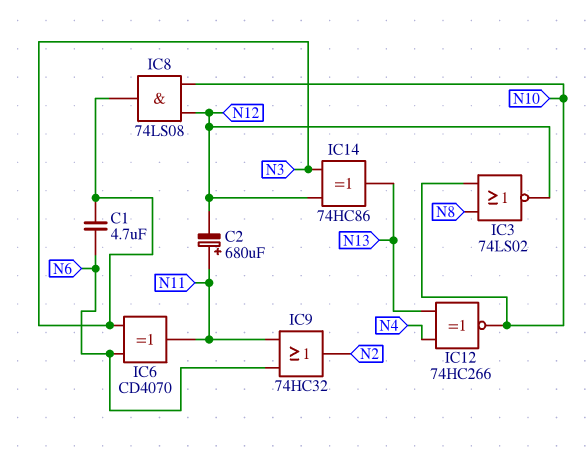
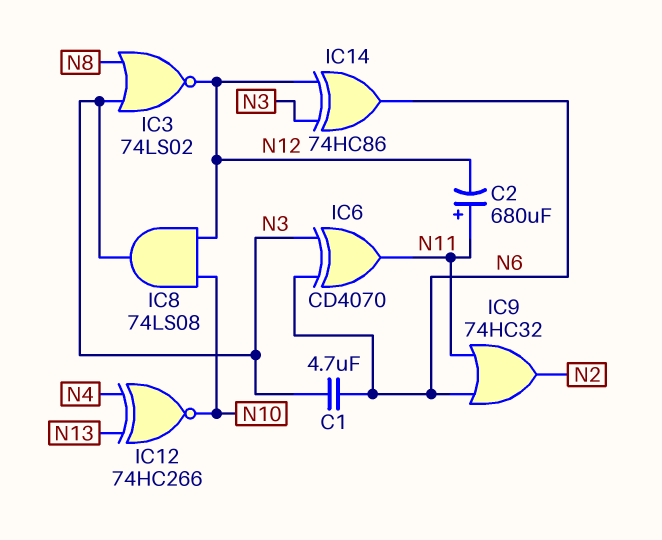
IC3: NOR 74LS02 (in N8, in N10, out N12) -> NOR 74LS02 (in N3, in N8, out N12)
IC14: XOR 74HC86 (in N3, in N12, out N13) -> XOR 74HC86 (in N3, in N12, out N6)

